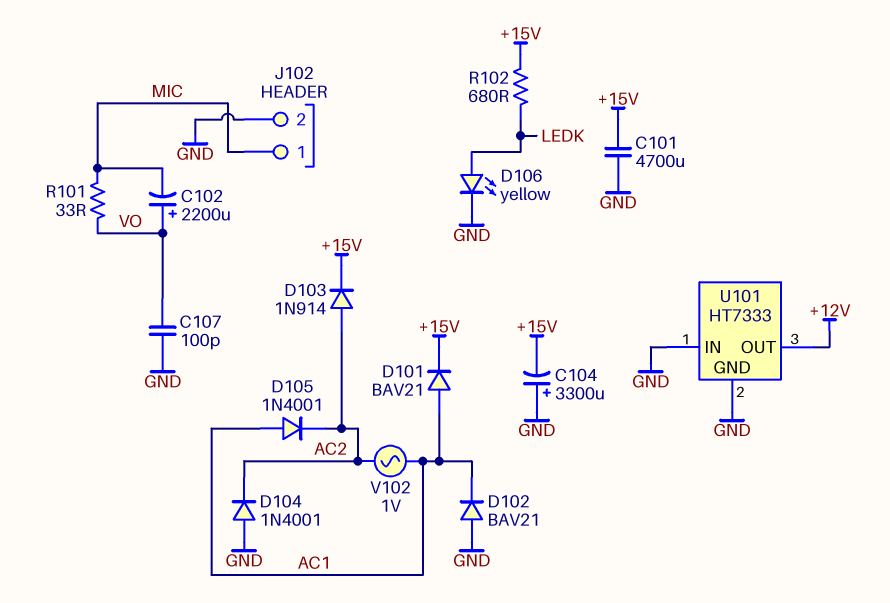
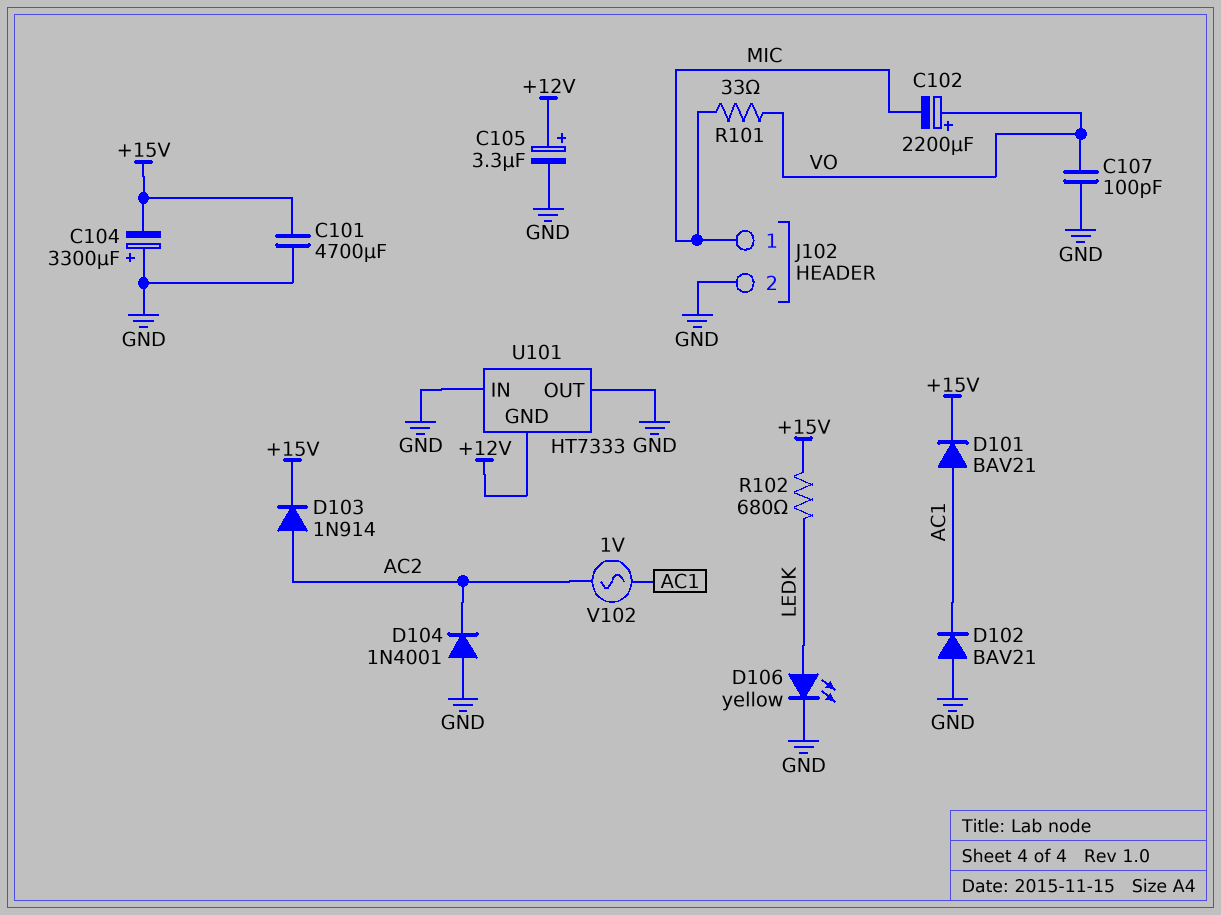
C105: none -> 3.3uF (plus +12V, minus GND)
D105: diode 1N4001 (A AC1, K AC2) -> none
U101 pin GND: GND -> +12V
U101 pin OUT: +12V -> GND

